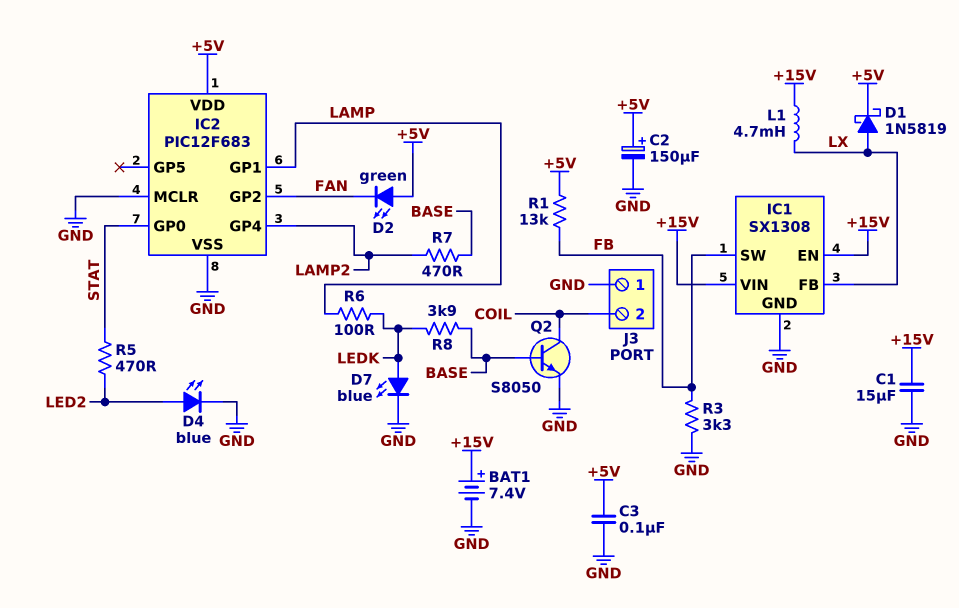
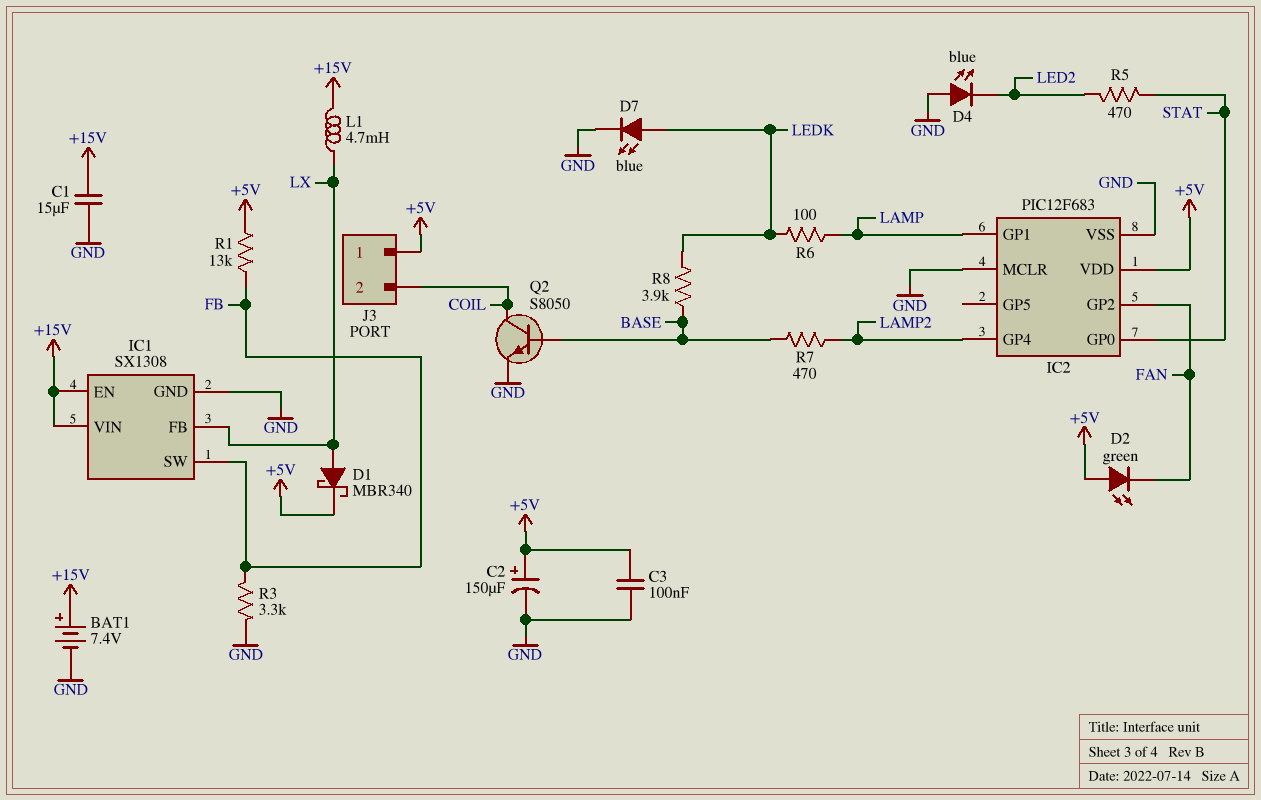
D1: schottky 1N5819 (A LX, K +5V) -> schottky MBR340 (A LX, K +5V)
D4: LED blue (A LED2, K GND) -> LED blue (A GND, K LED2)
J3 pin 1: GND -> +5V

